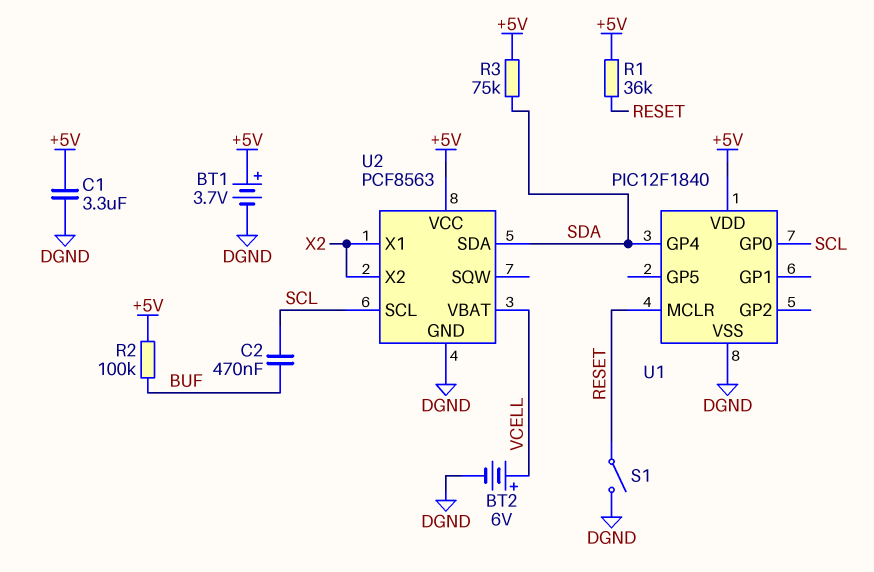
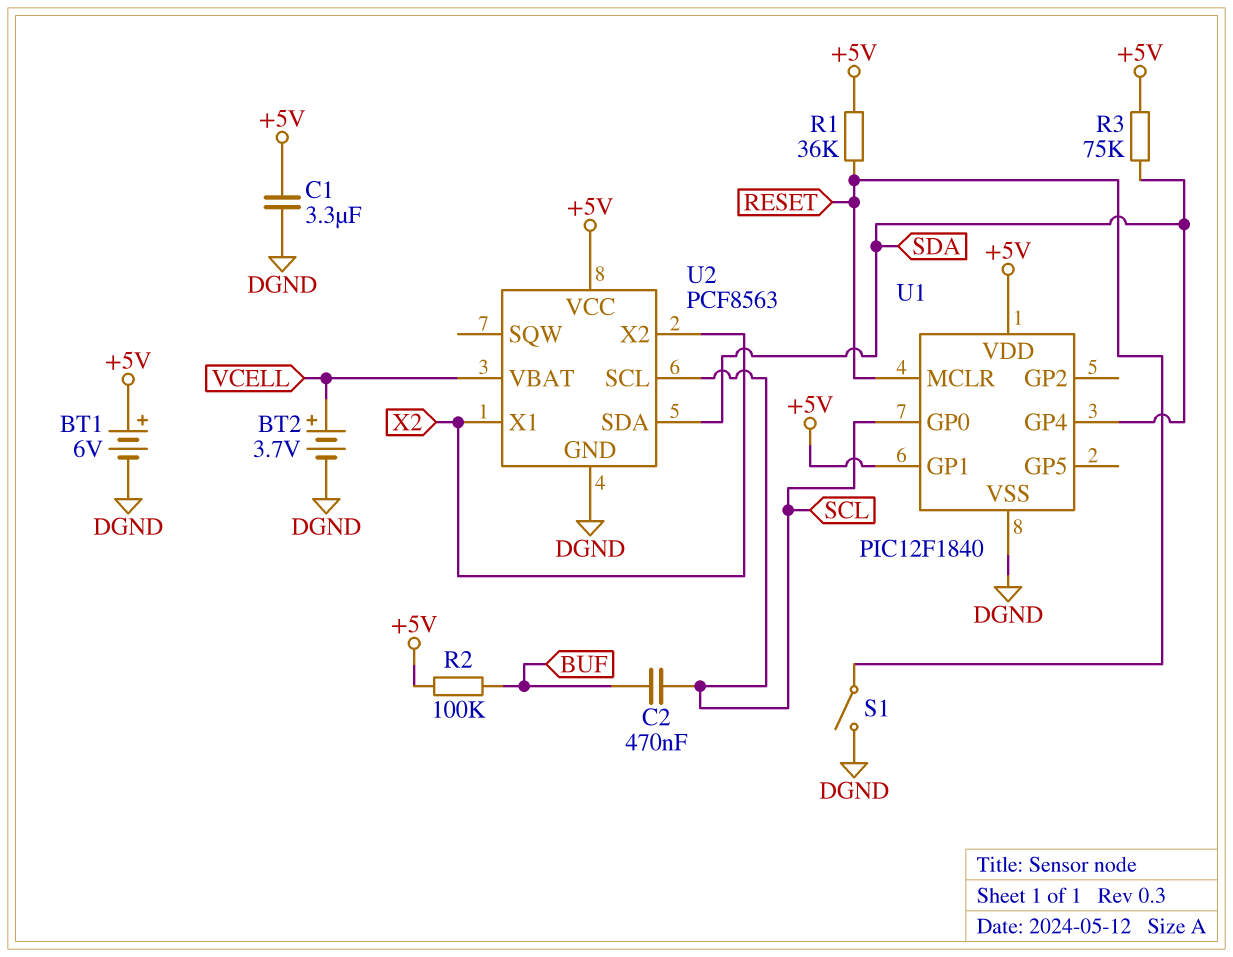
BT1: 3.7V (plus +5V, minus DGND) -> 6V (plus +5V, minus DGND)
BT2: 6V (plus VCELL, minus DGND) -> 3.7V (plus VCELL, minus DGND)
U1 pin GP1: none -> +5V

